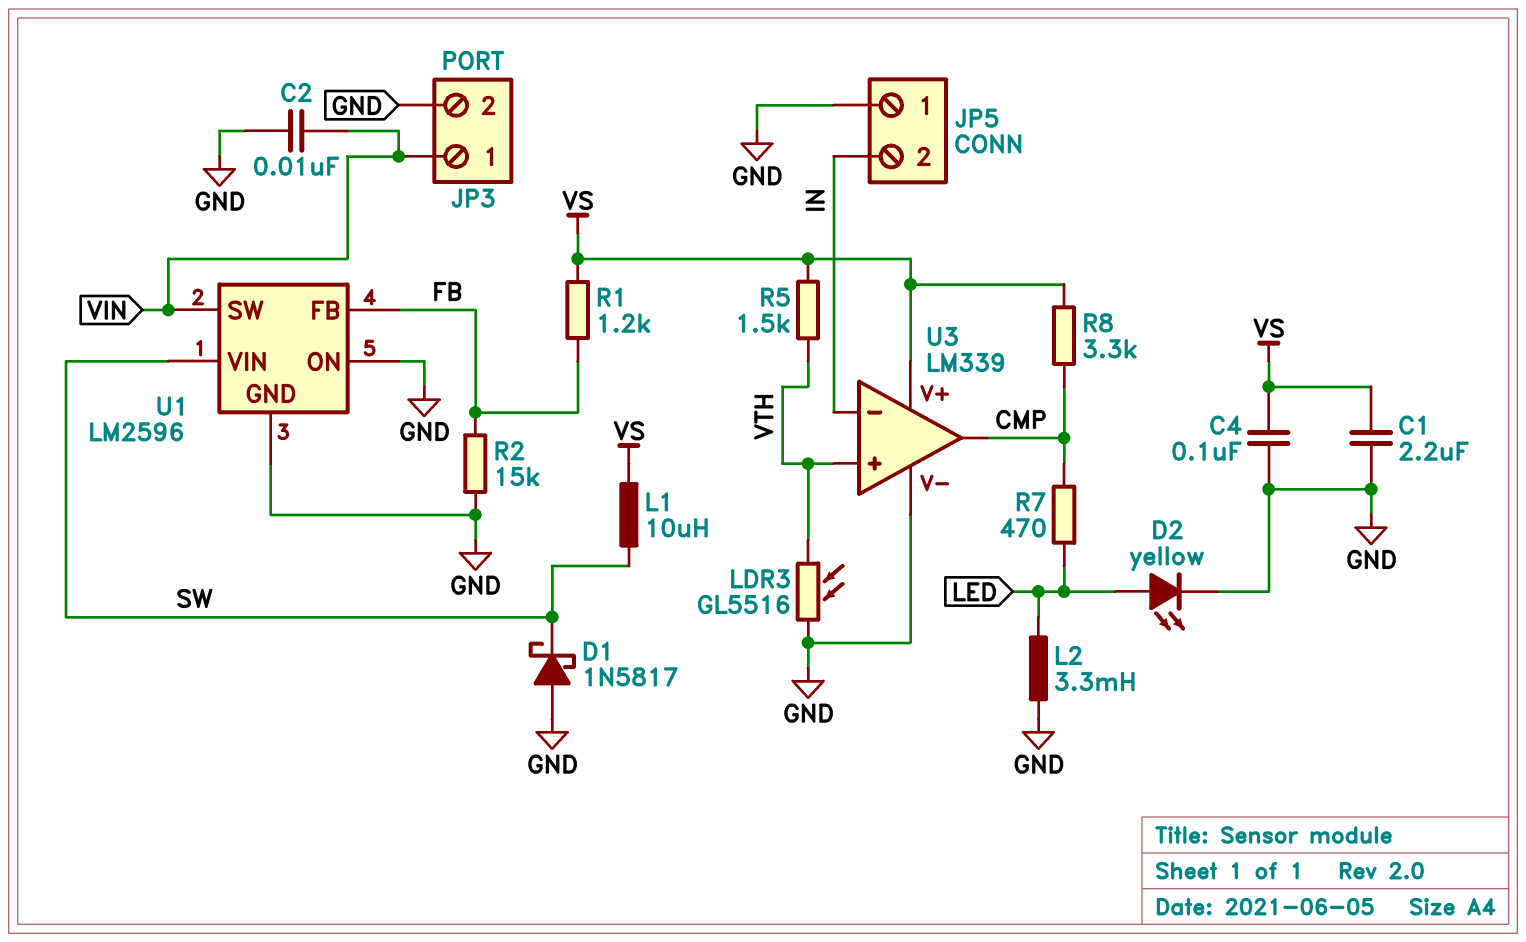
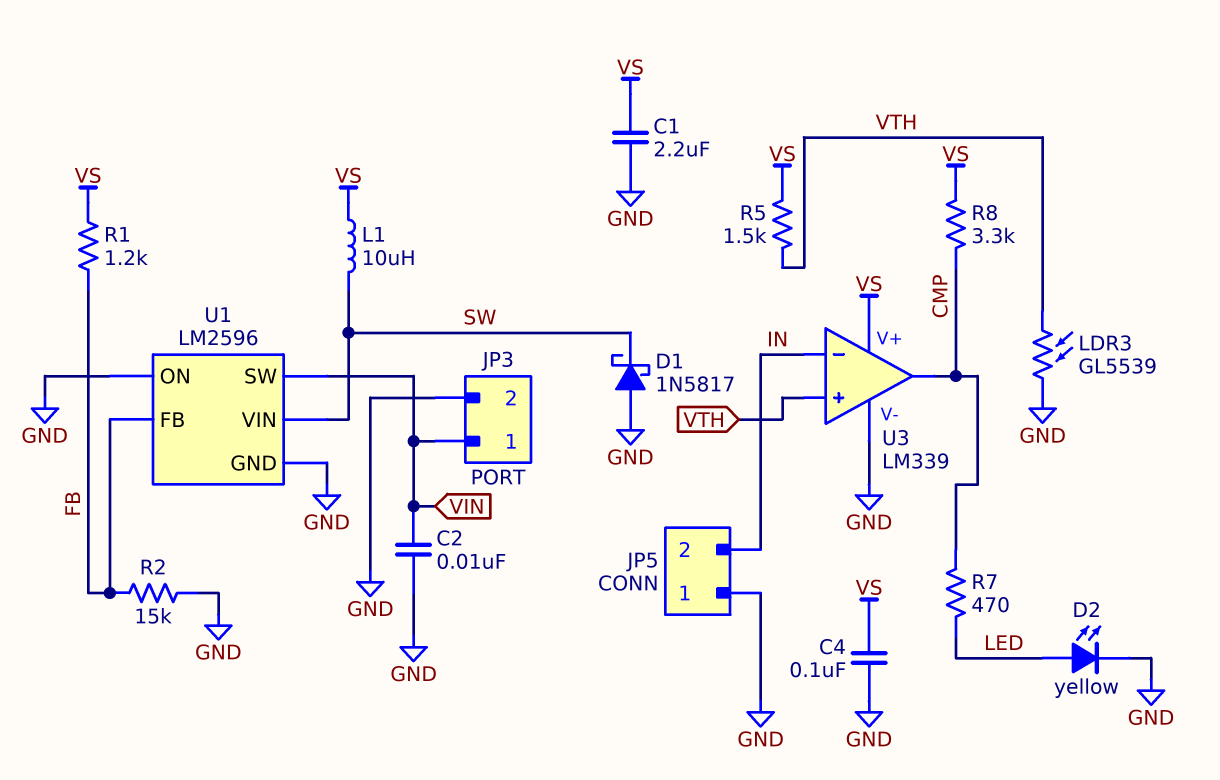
L2: 3.3mH (GND, LED) -> none
LDR3: GL5516 (GND, VTH) -> GL5539 (GND, VTH)

